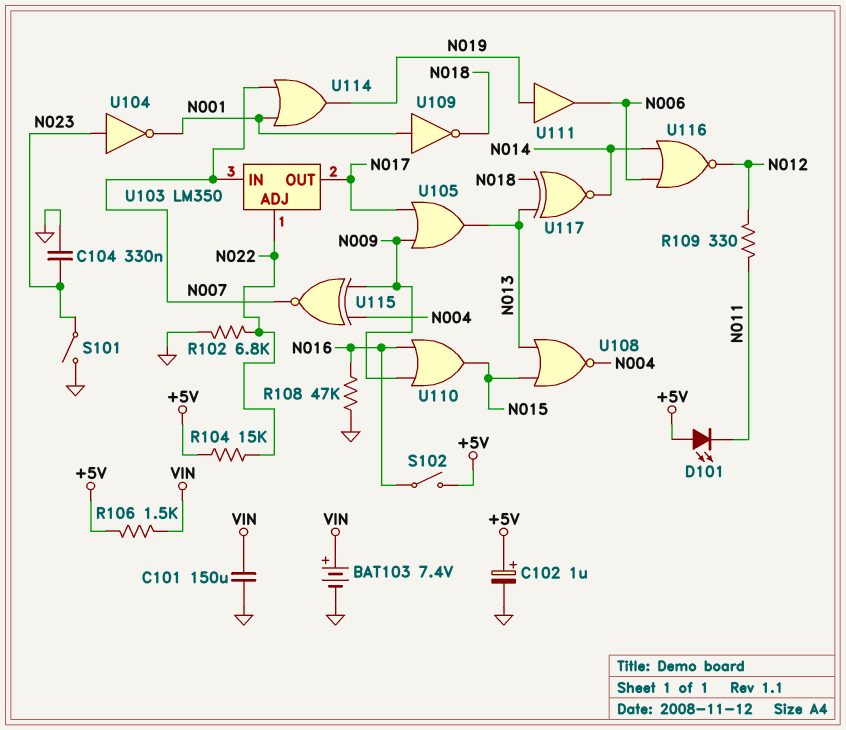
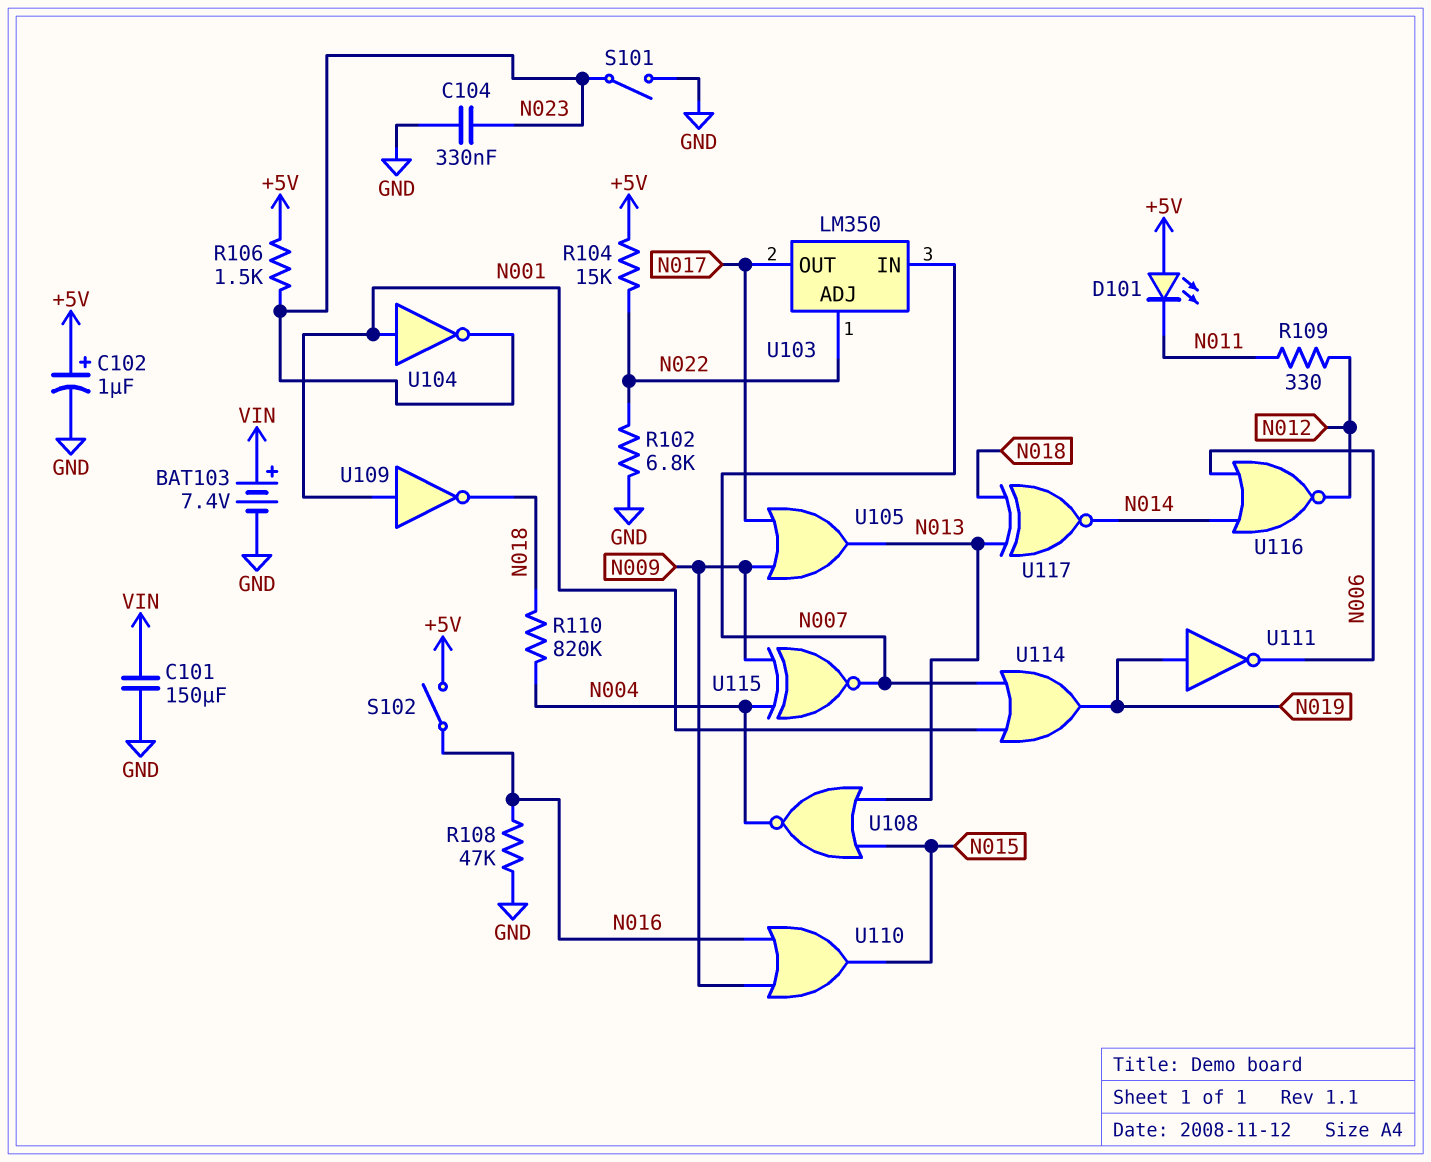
R106: 1.5k (+5V, VIN) -> 1.5k (+5V, N023)
R110: none -> 820k (N004, N018)
U104: NOT (in N023, out N001) -> NOT (in N001, out N023)
U111: buffer (in N019, out N006) -> NOT (in N019, out N006)

